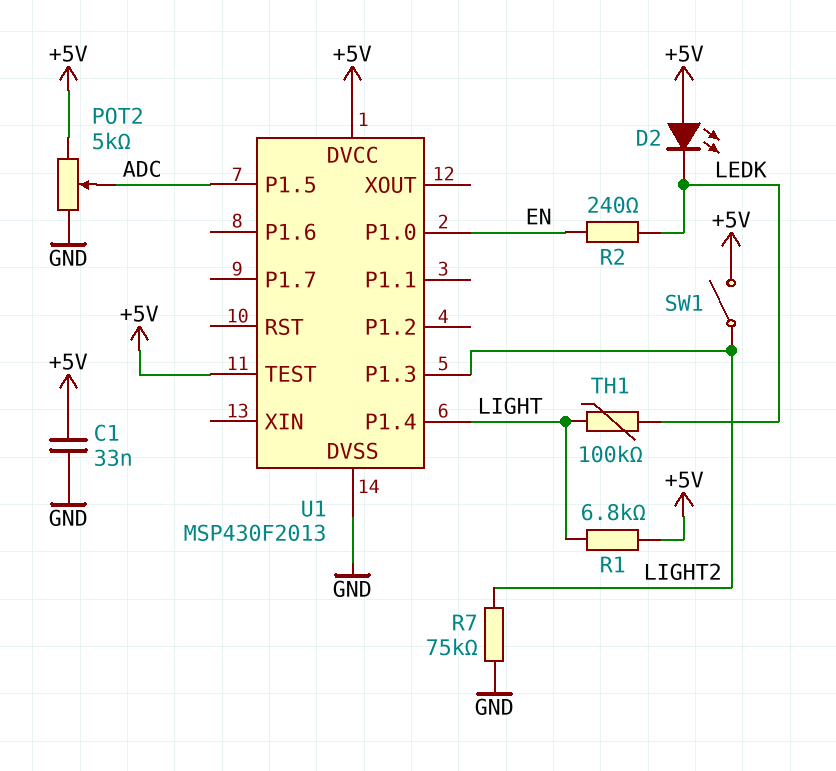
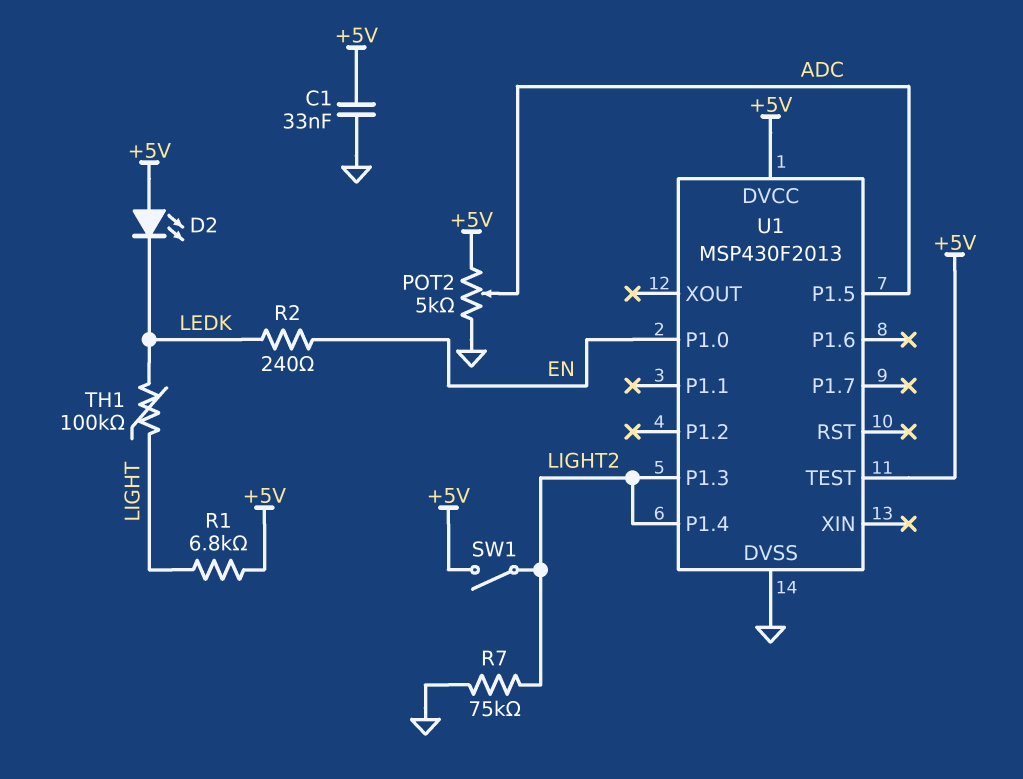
U1 pin P1.4: LIGHT -> LIGHT2

